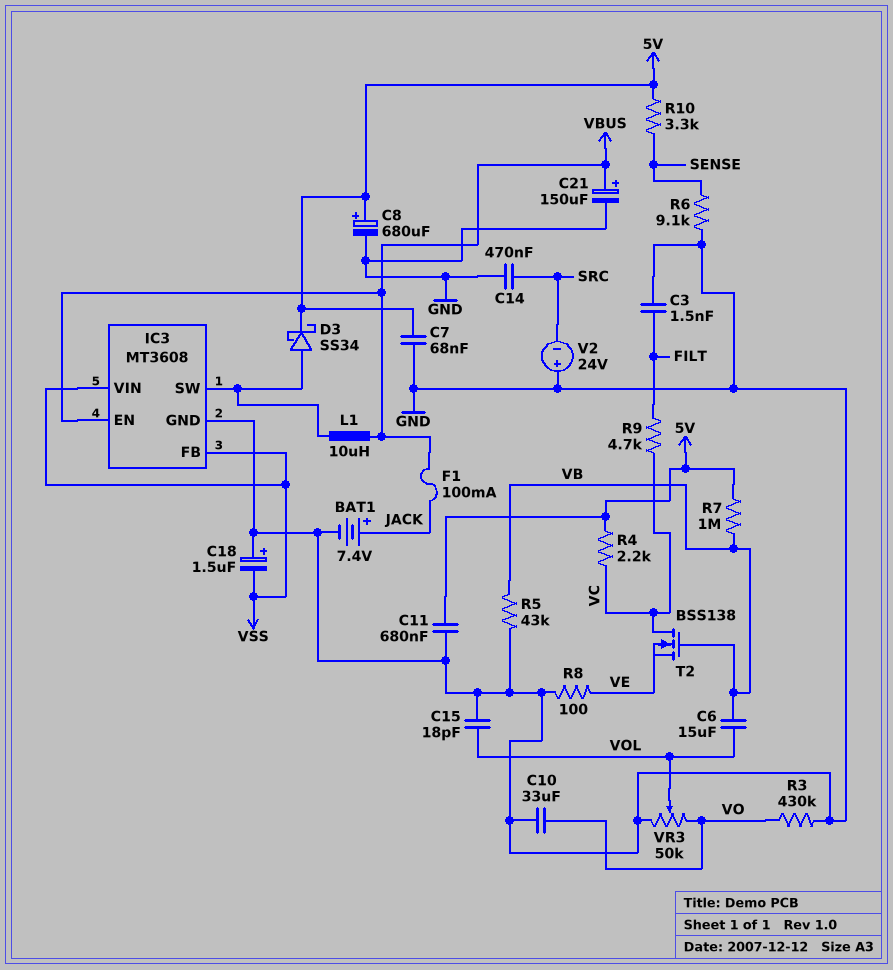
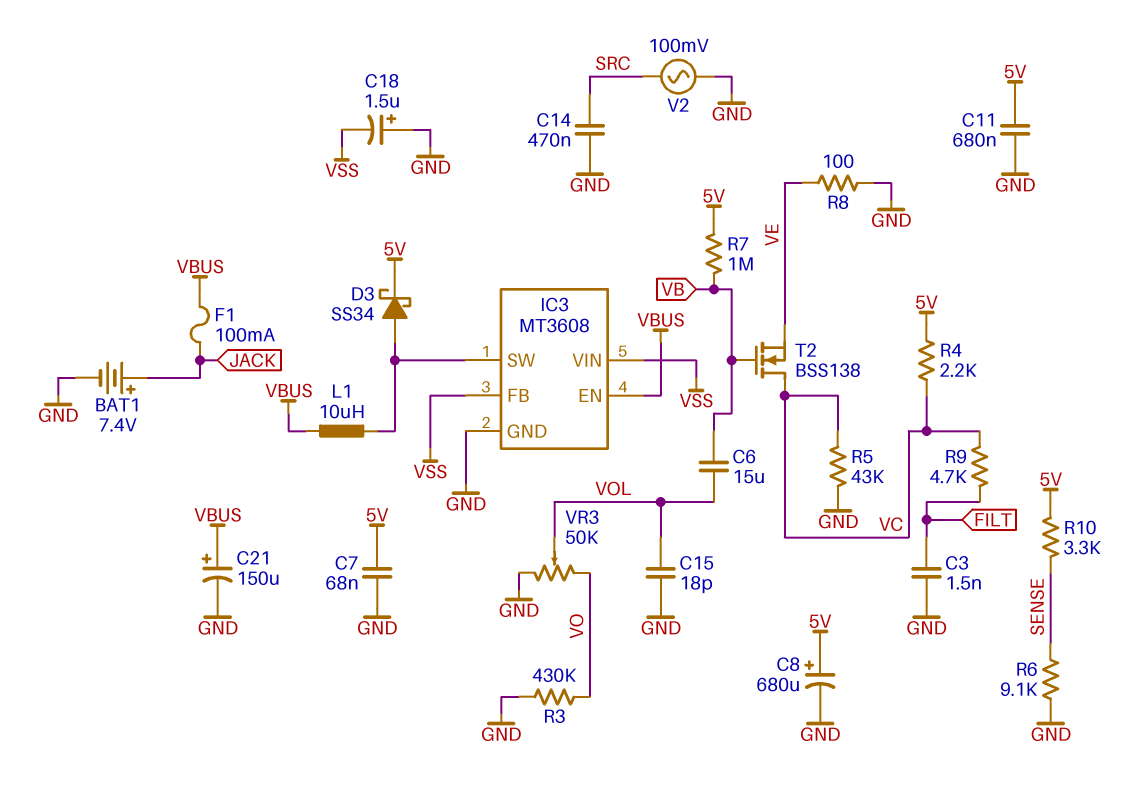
C10: 33uF (GND, VO) -> none
R5: 43k (GND, VB) -> 43k (GND, VC)
V2: 24V (plus GND, minus SRC) -> AC 100mV (GND, SRC)

